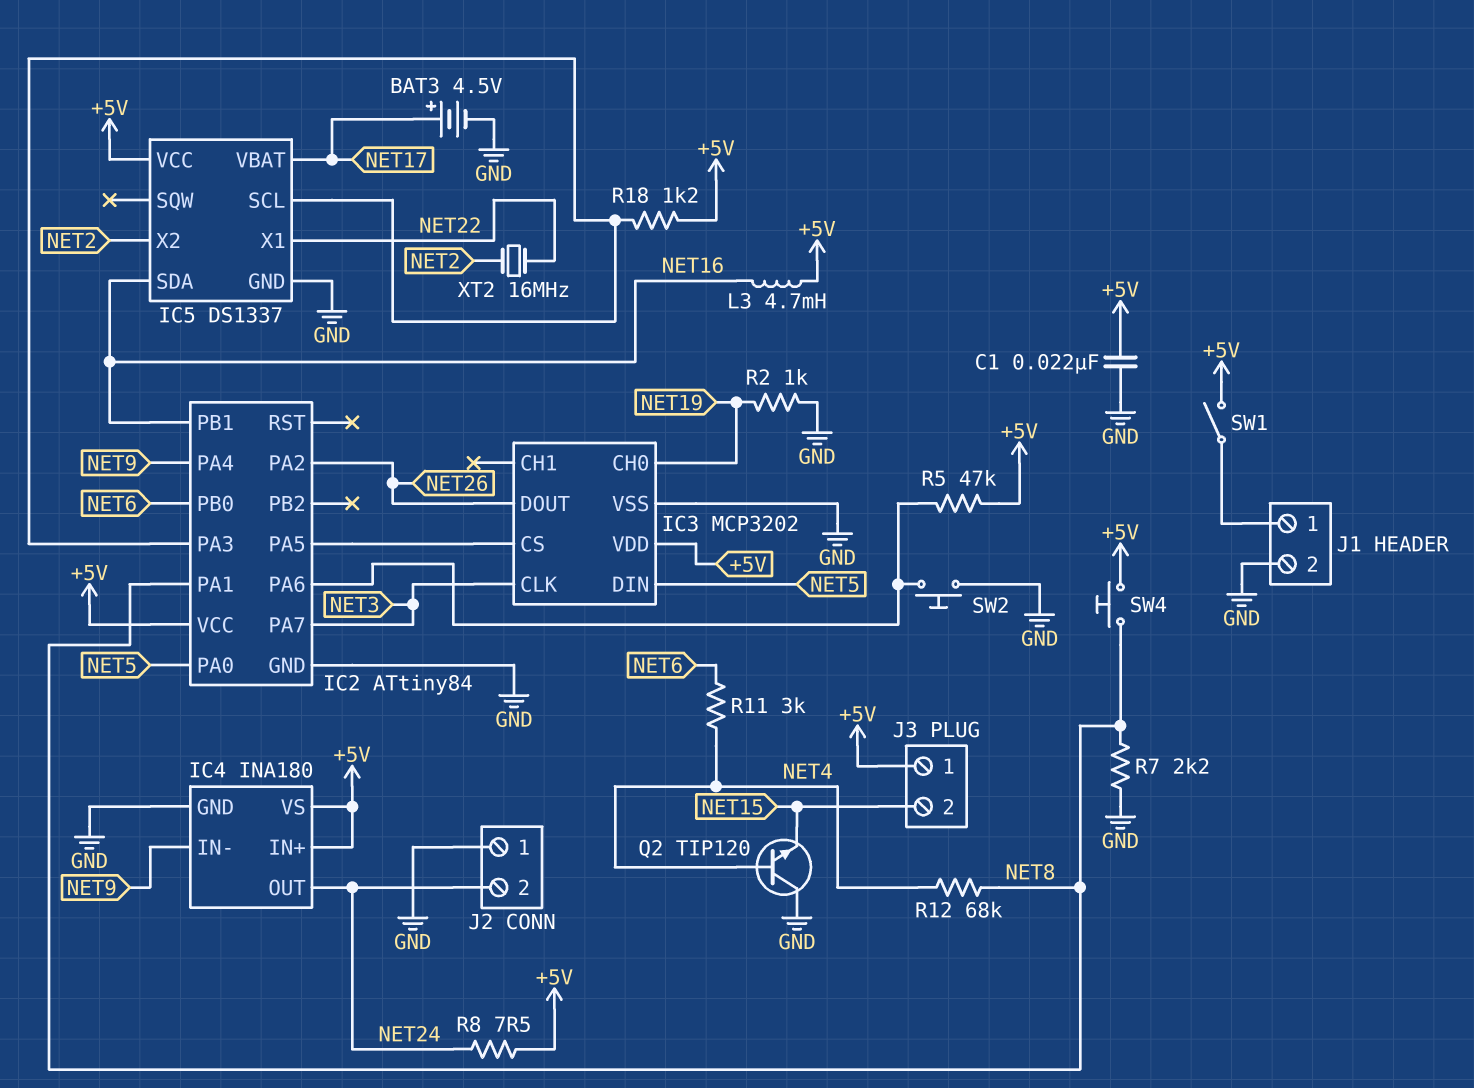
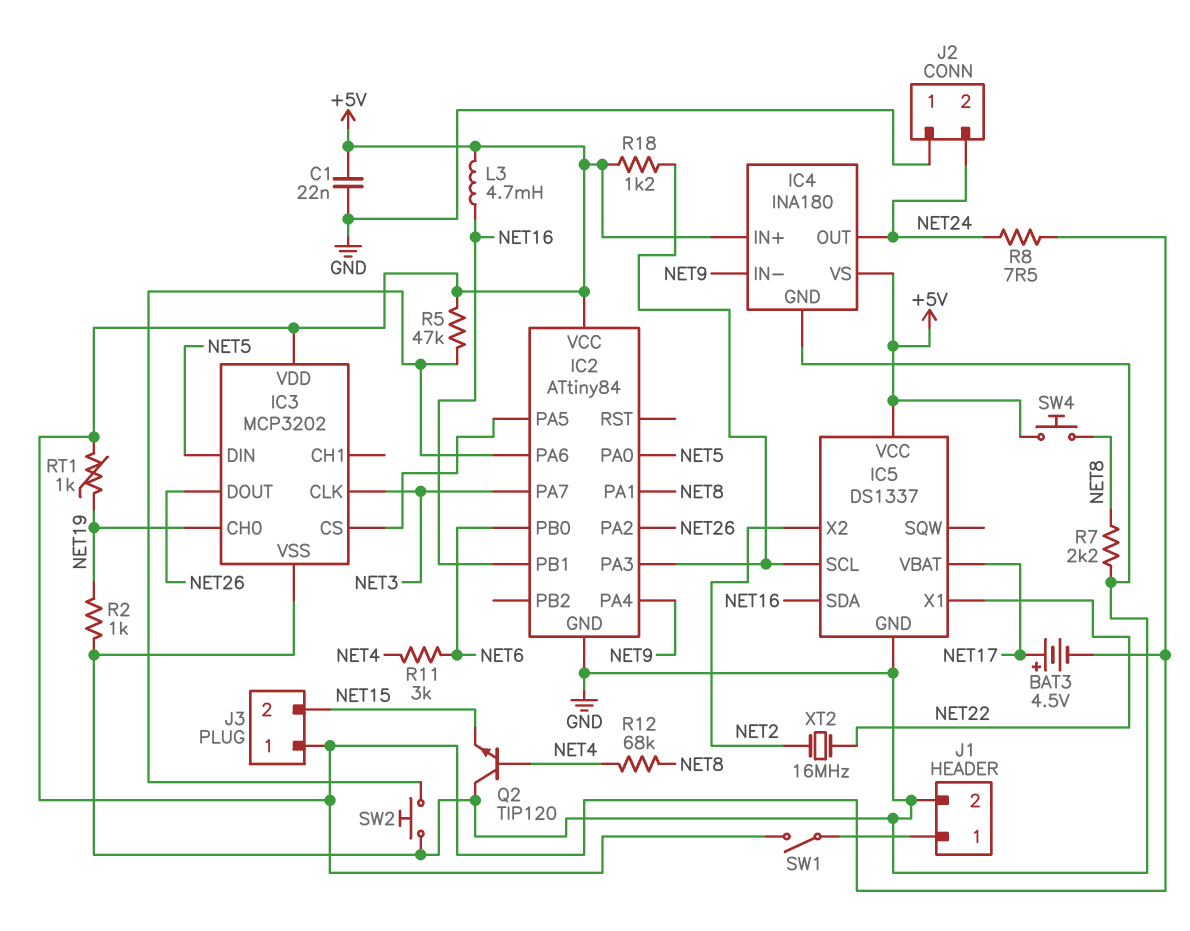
BAT3: 4.5V (plus NET17, minus GND) -> 4.5V (plus NET17, minus +5V)
RT1: none -> 1k (+5V, NET19)

